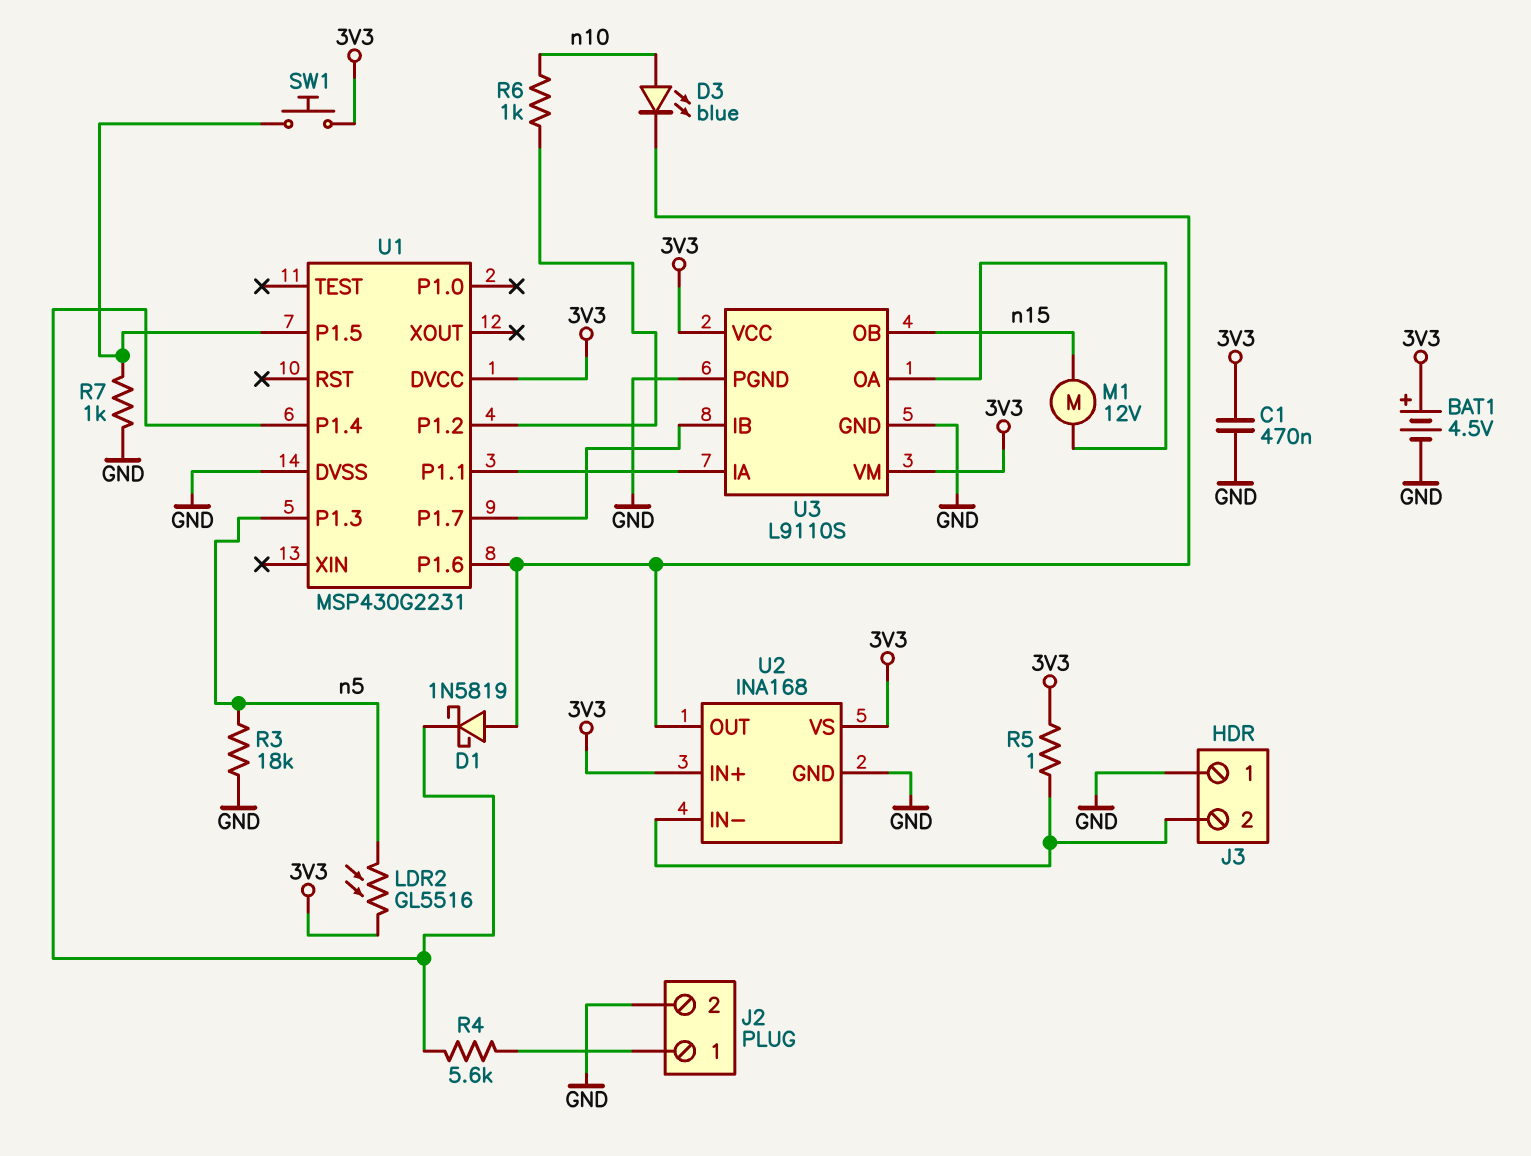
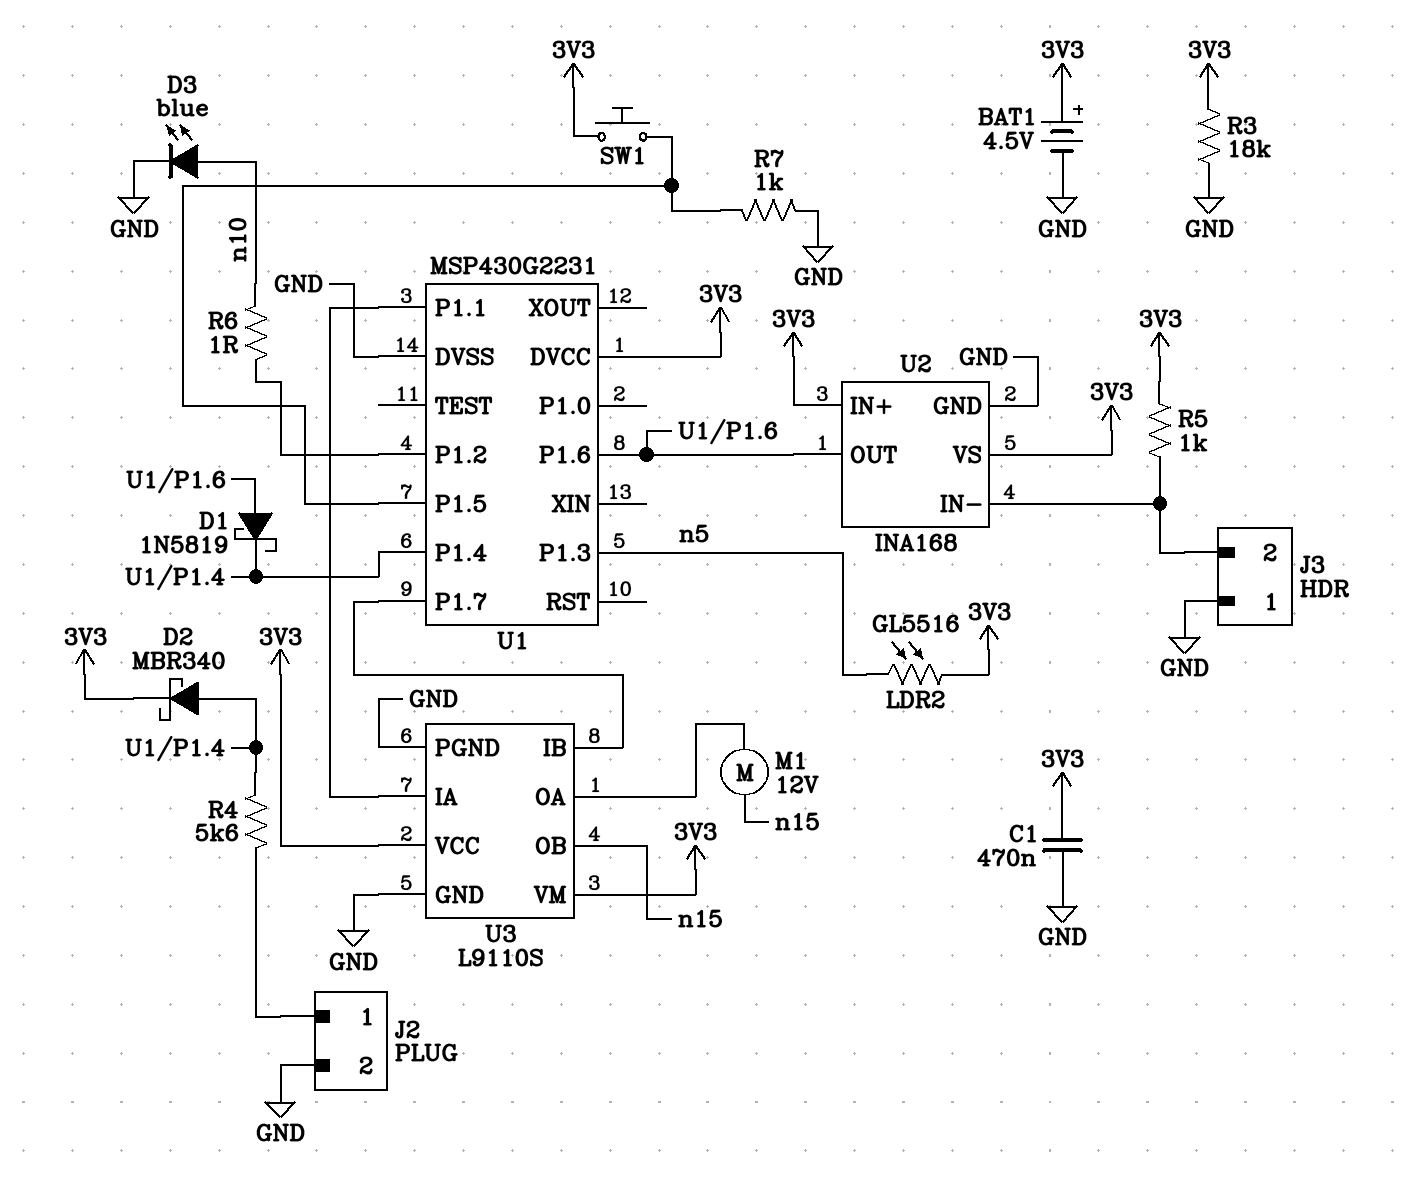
D2: none -> schottky MBR340 (A U1/P1.4, K 3V3)
D3: LED blue (A n10, K U1/P1.6) -> LED blue (A n10, K GND)
R3: 18k (GND, n5) -> 18k (3V3, GND)
R5: 1 (3V3, J3/2) -> 1k (3V3, J3/2)
R6: 1k (U1/P1.2, n10) -> 1 (U1/P1.2, n10)

